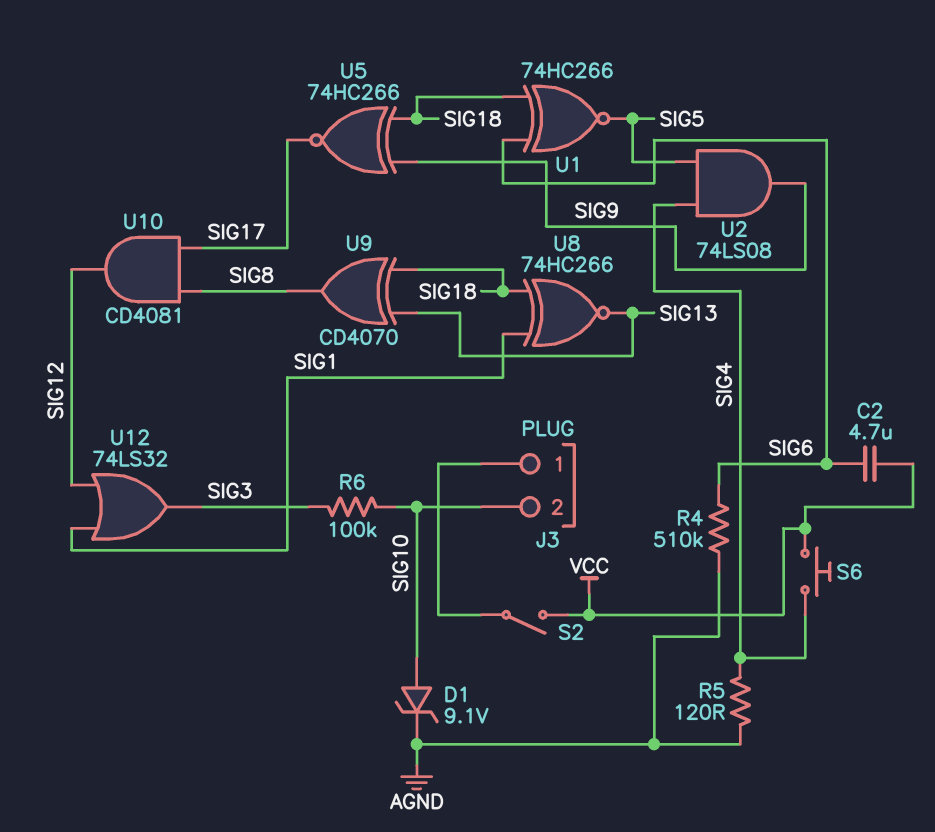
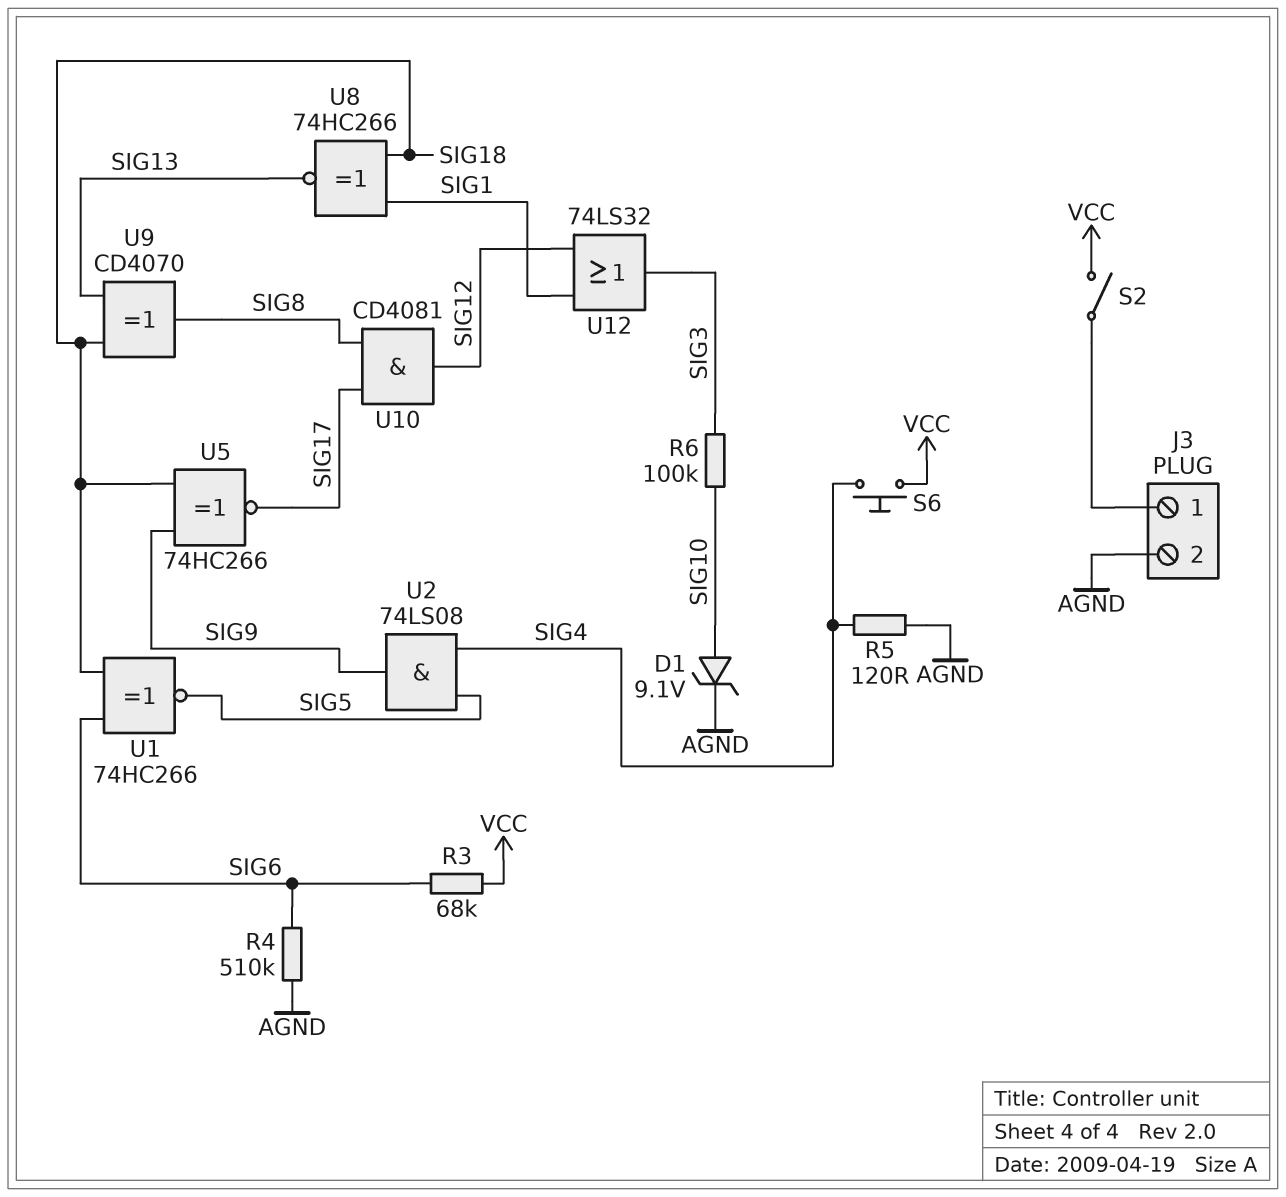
C2: 4.7uF (SIG6, VCC) -> none
J3 pin 2: SIG10 -> AGND
R3: none -> 68k (SIG6, VCC)

